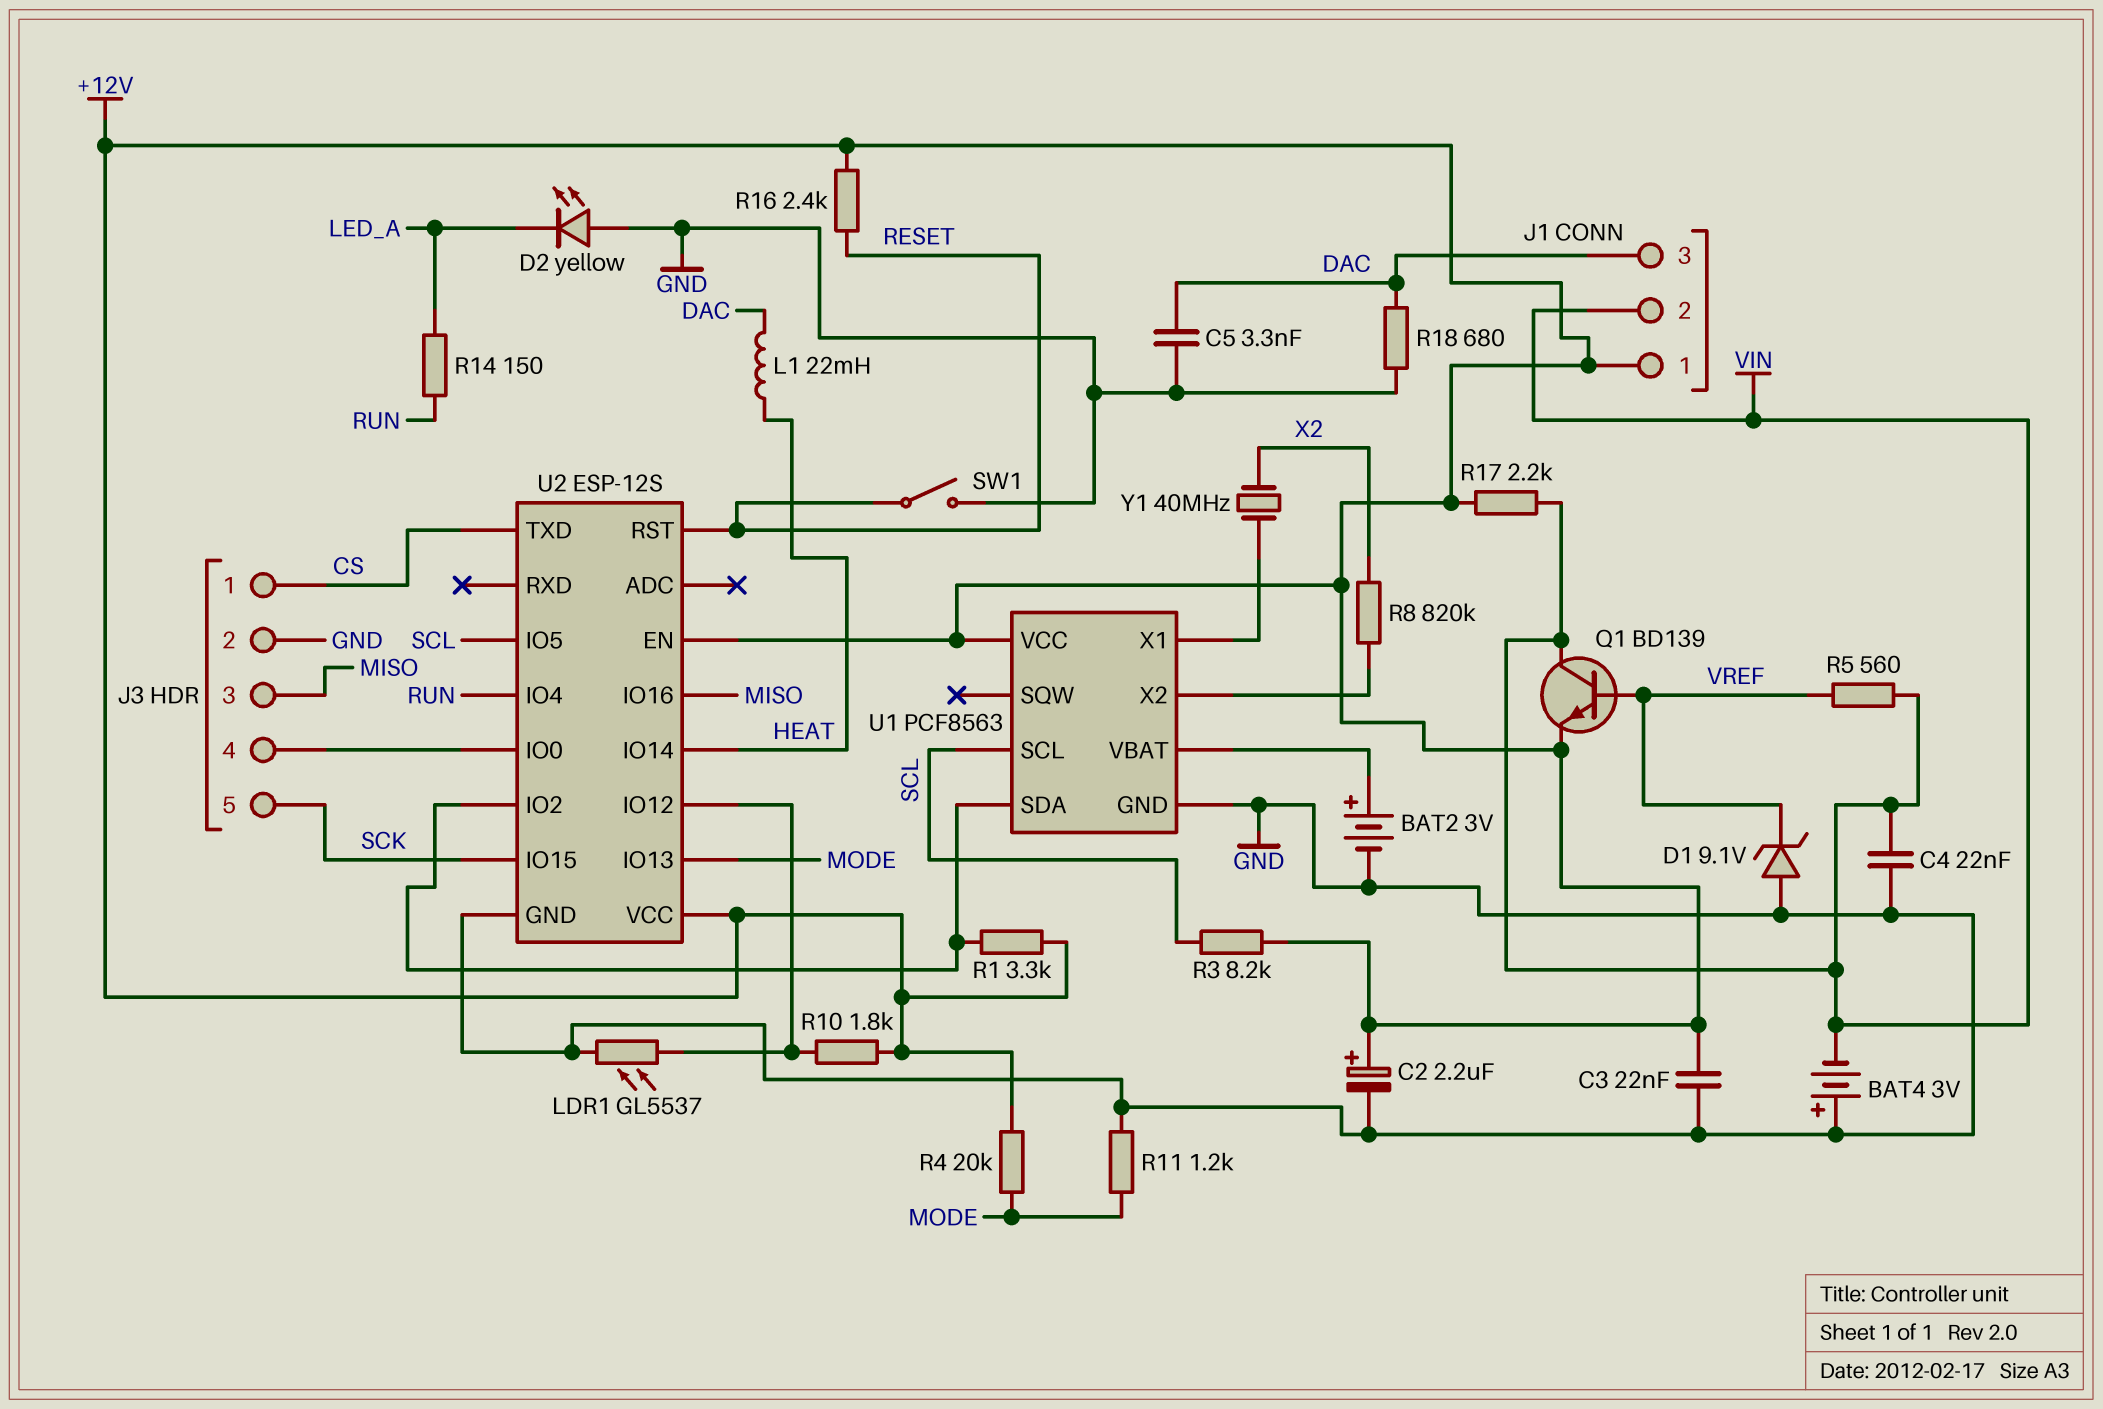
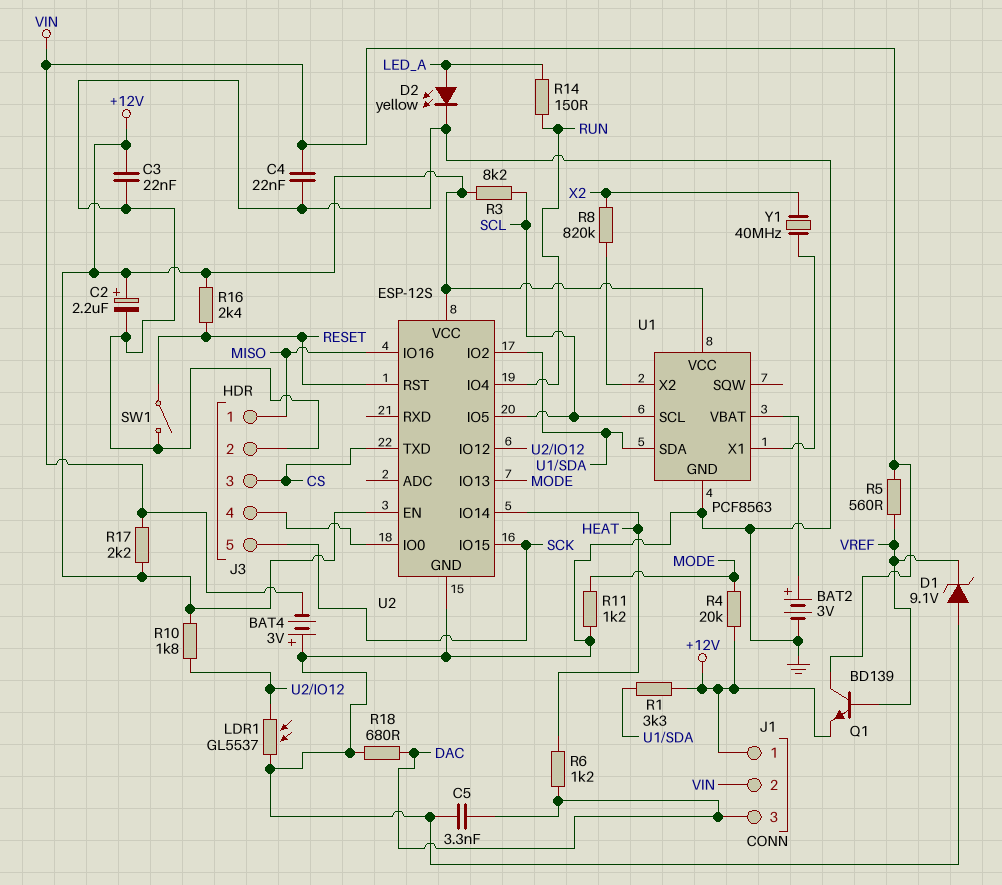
D2: LED yellow (A GND, K LED_A) -> LED yellow (A LED_A, K GND)
J3 pin 1: CS -> MISO
J3 pin 3: MISO -> CS
L1: 22mH (DAC, HEAT) -> none
R6: none -> 1.2k (DAC, HEAT)

